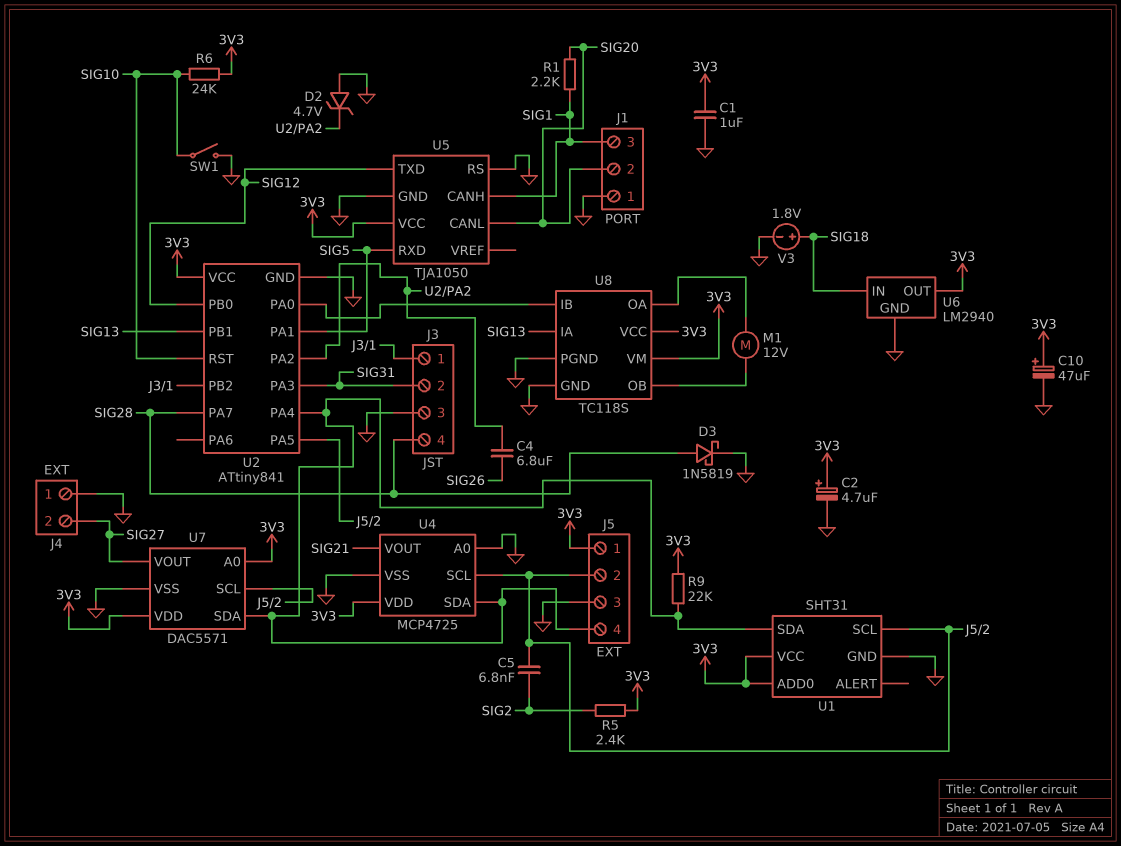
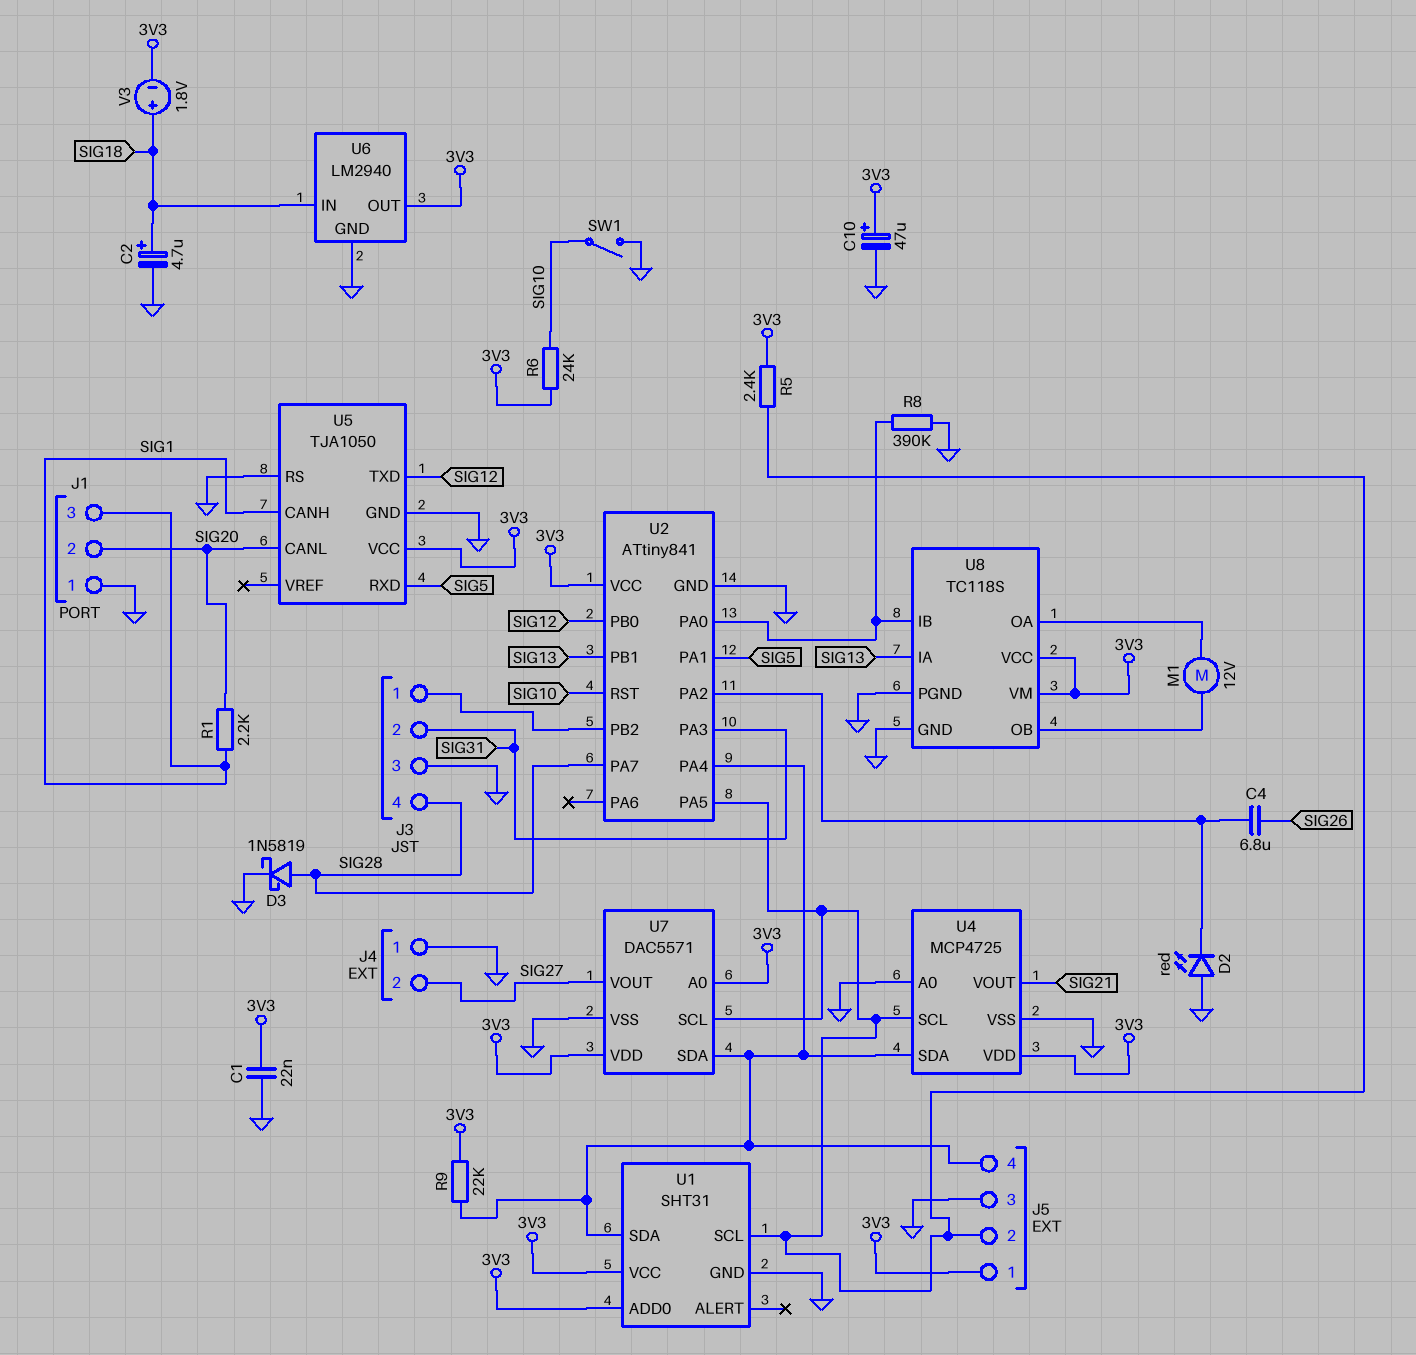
C1: 1uF (3V3, GND) -> 22nF (3V3, GND)
C2: 4.7uF (plus 3V3, minus GND) -> 4.7uF (plus SIG18, minus GND)
C5: 6.8nF (J5/2, SIG2) -> none
D2: zener 4.7V (A GND, K U2/PA2) -> LED red (A GND, K U2/PA2)
R5: 2.4k (3V3, SIG2) -> 2.4k (3V3, J5/2)
R8: none -> 390k (GND, U2/PA0)
V3: 1.8V (plus SIG18, minus GND) -> 1.8V (plus SIG18, minus 3V3)

